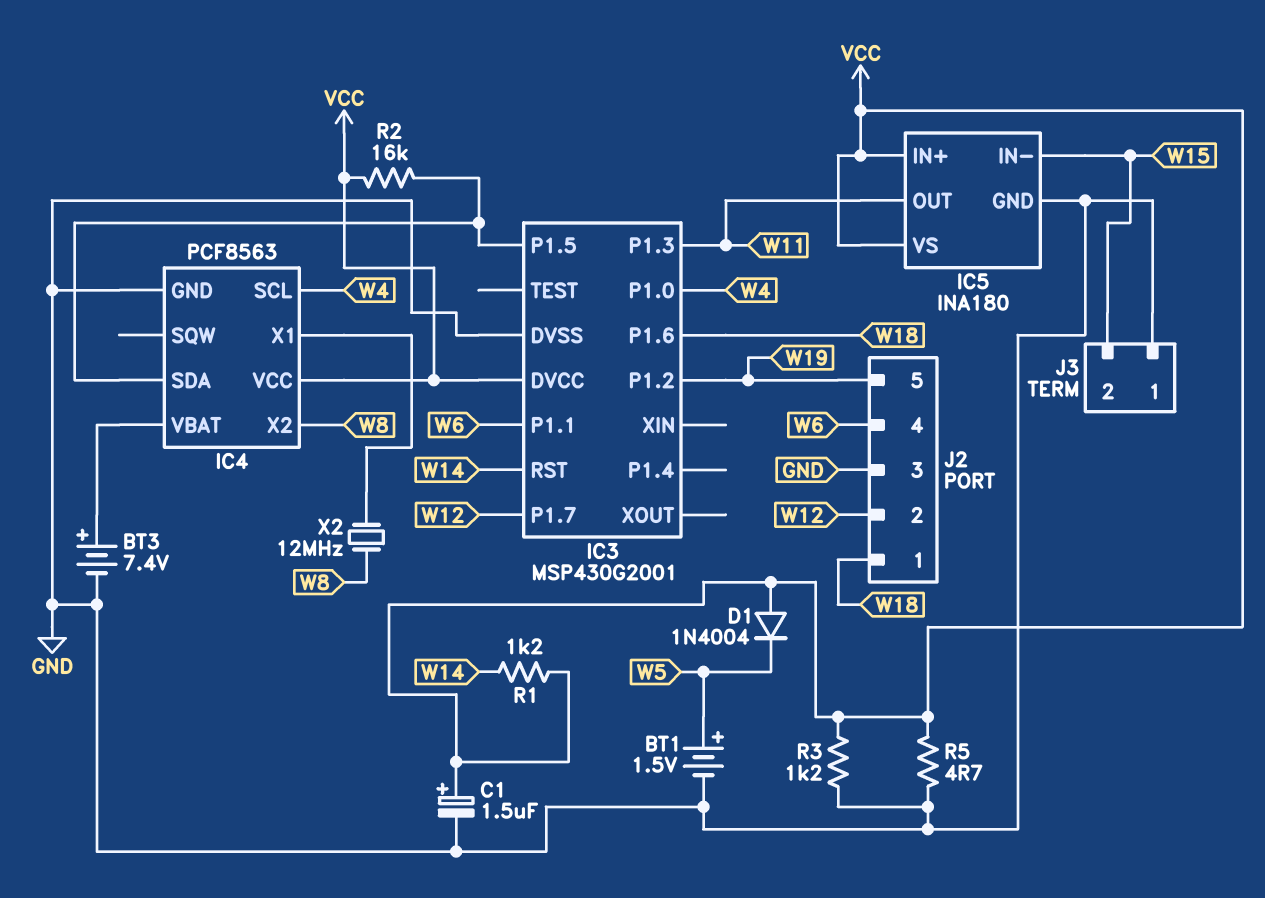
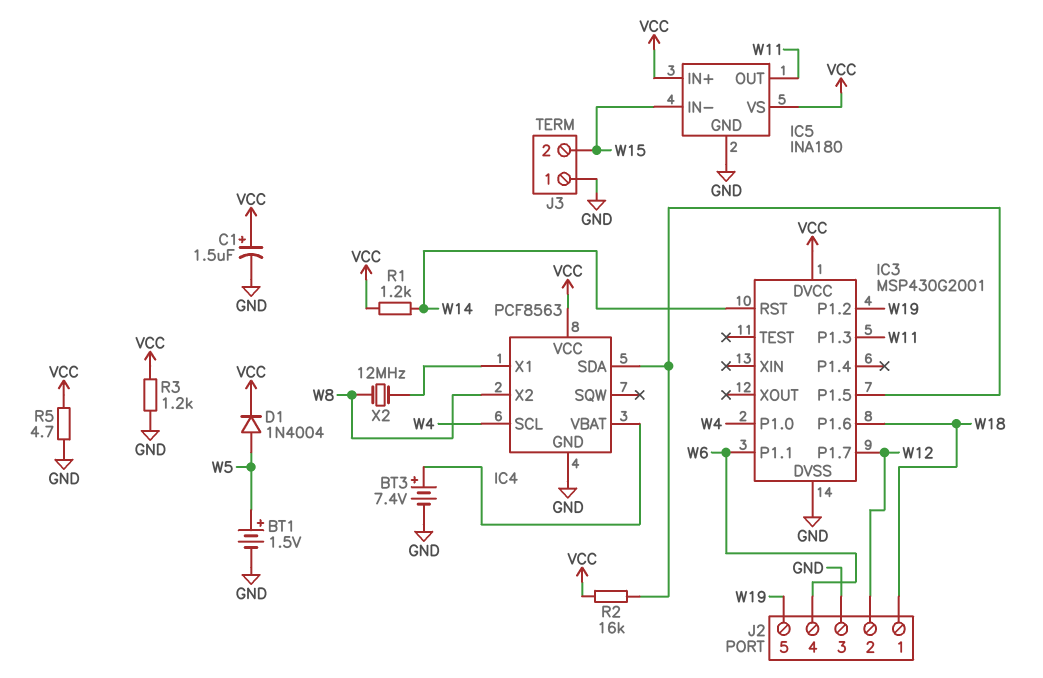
D1: diode 1N4004 (A VCC, K W5) -> diode 1N4004 (A W5, K VCC)

